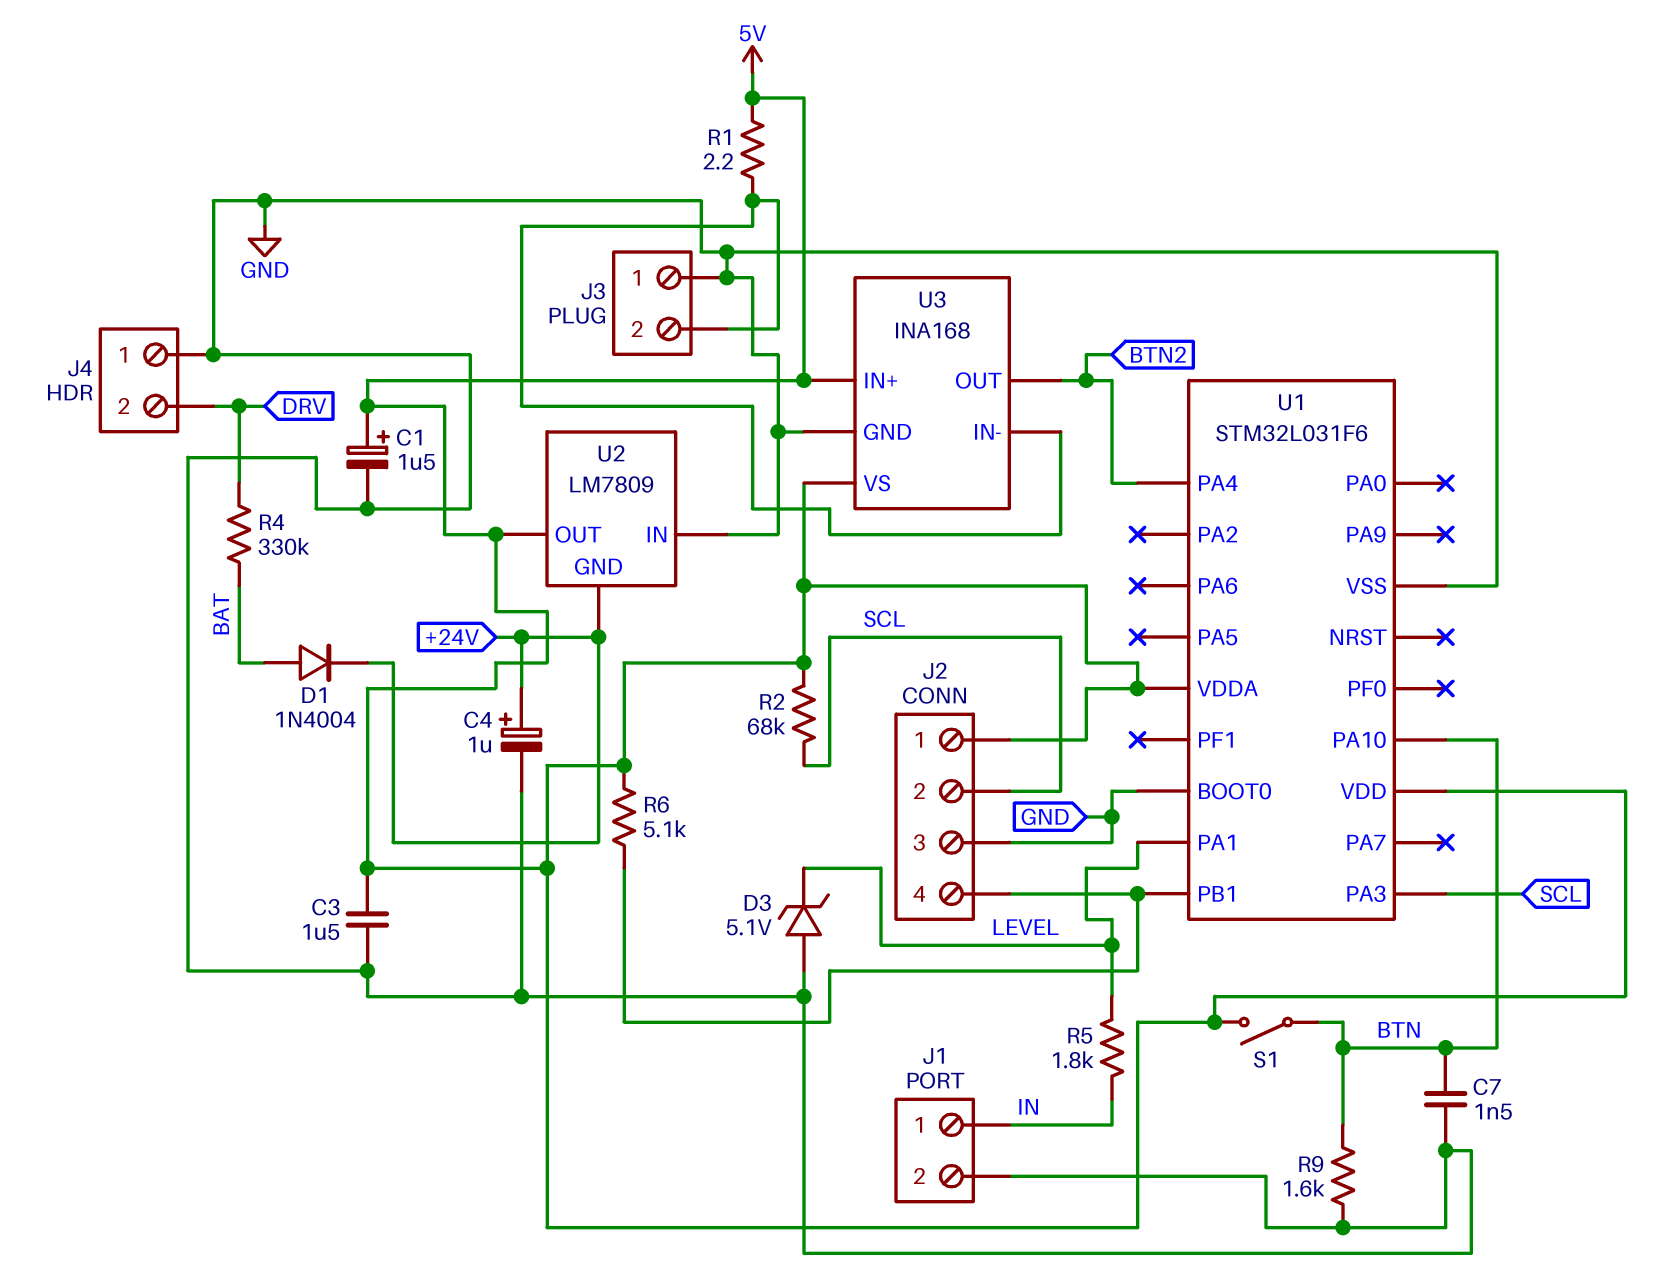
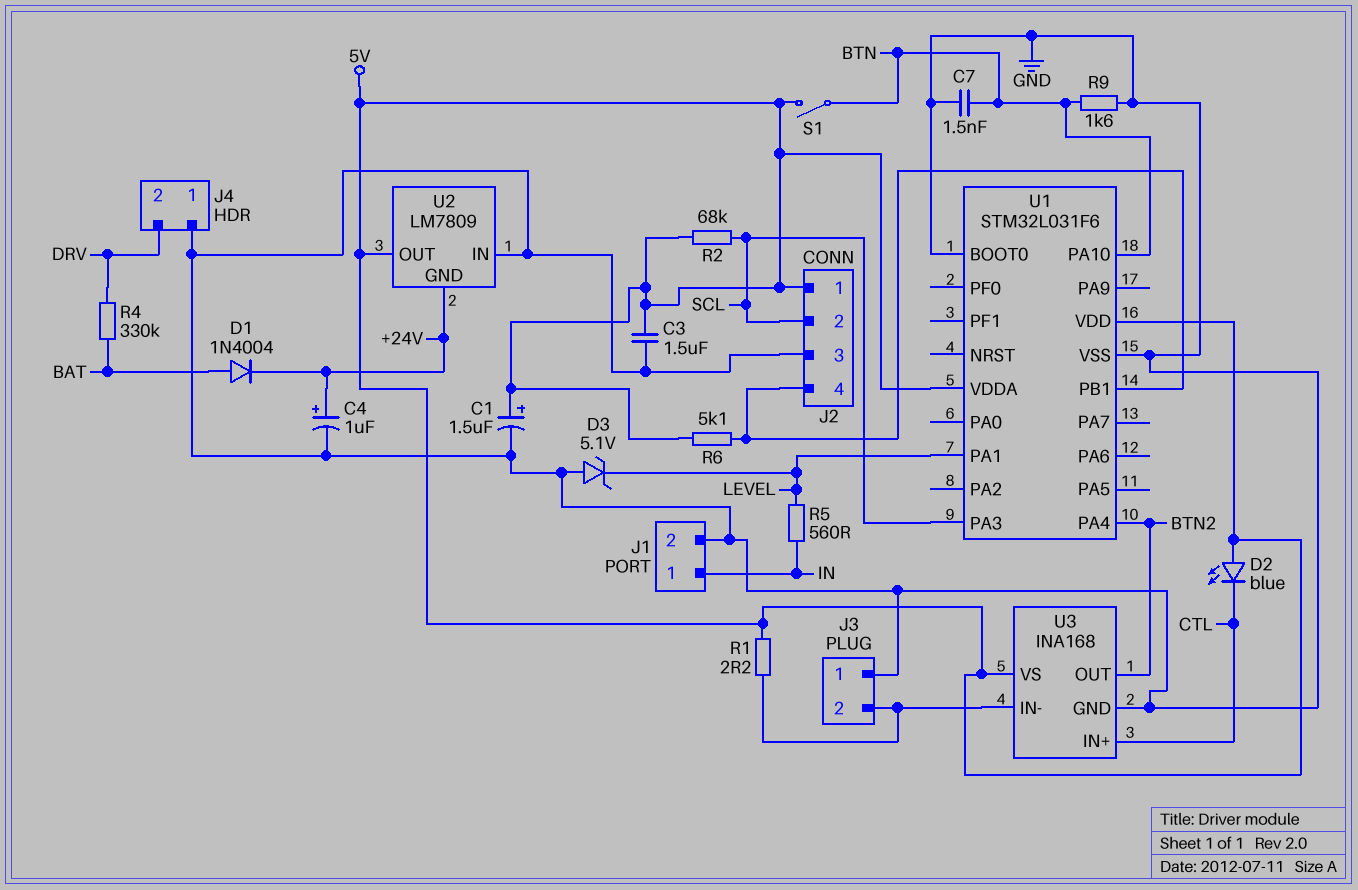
D2: none -> LED blue (A 5V, K CTL)
R5: 1.8k (IN, LEVEL) -> 560 (IN, LEVEL)
U3 pin IN+: 5V -> CTL

